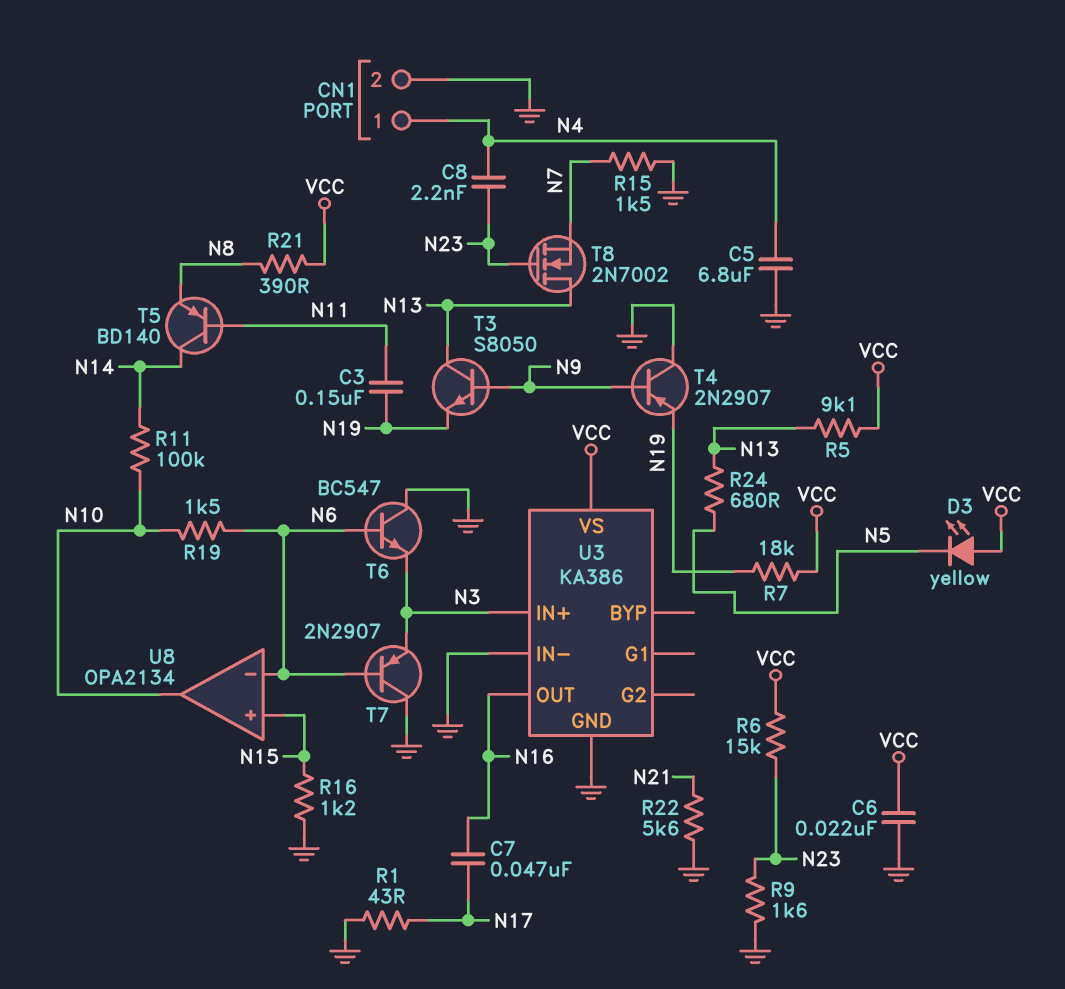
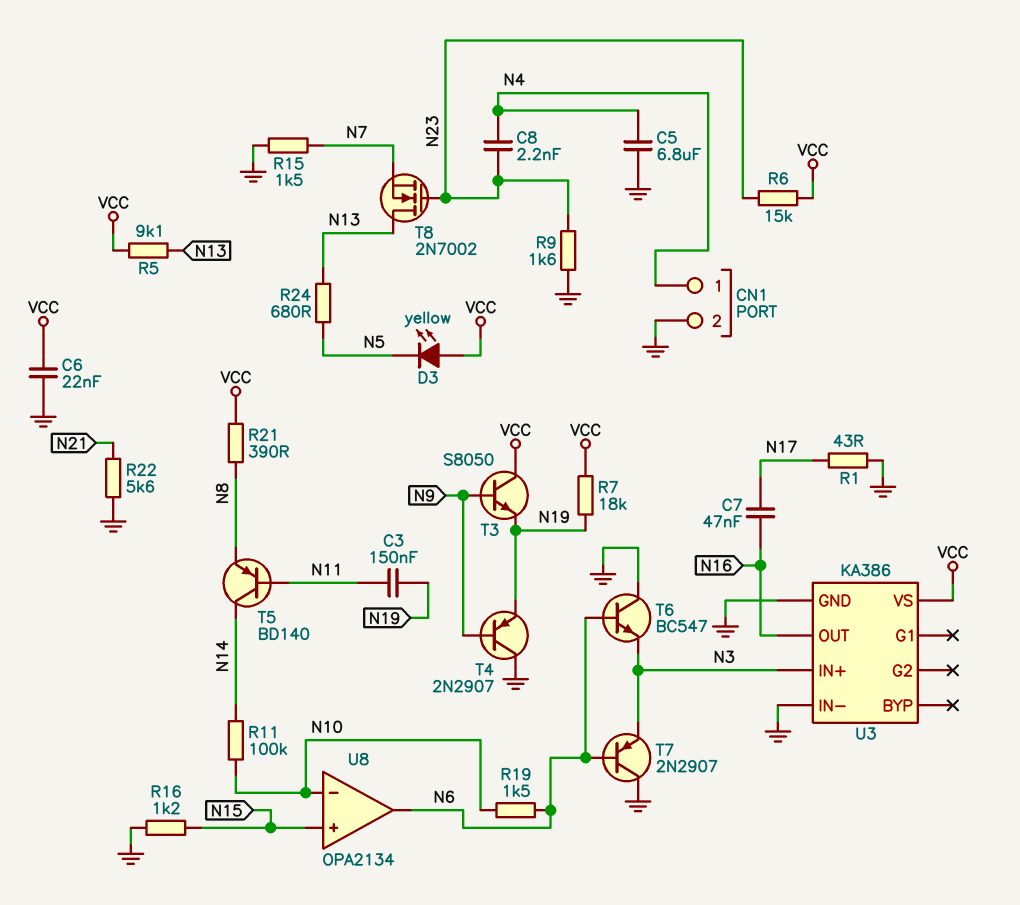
T3: NPN S8050 (B N9, C N13, E N19) -> NPN S8050 (B N9, C VCC, E N19)
U8 pin in-: N6 -> N10
U8 pin out: N10 -> N6

